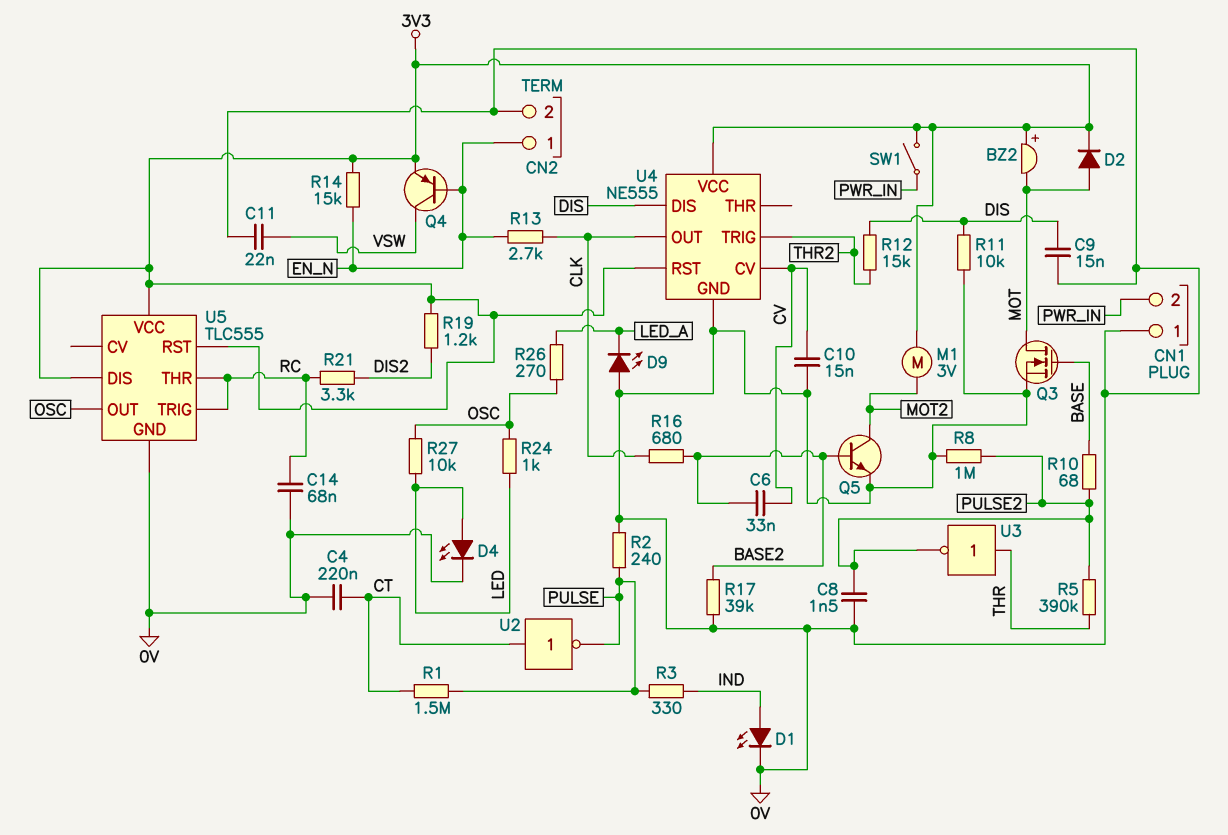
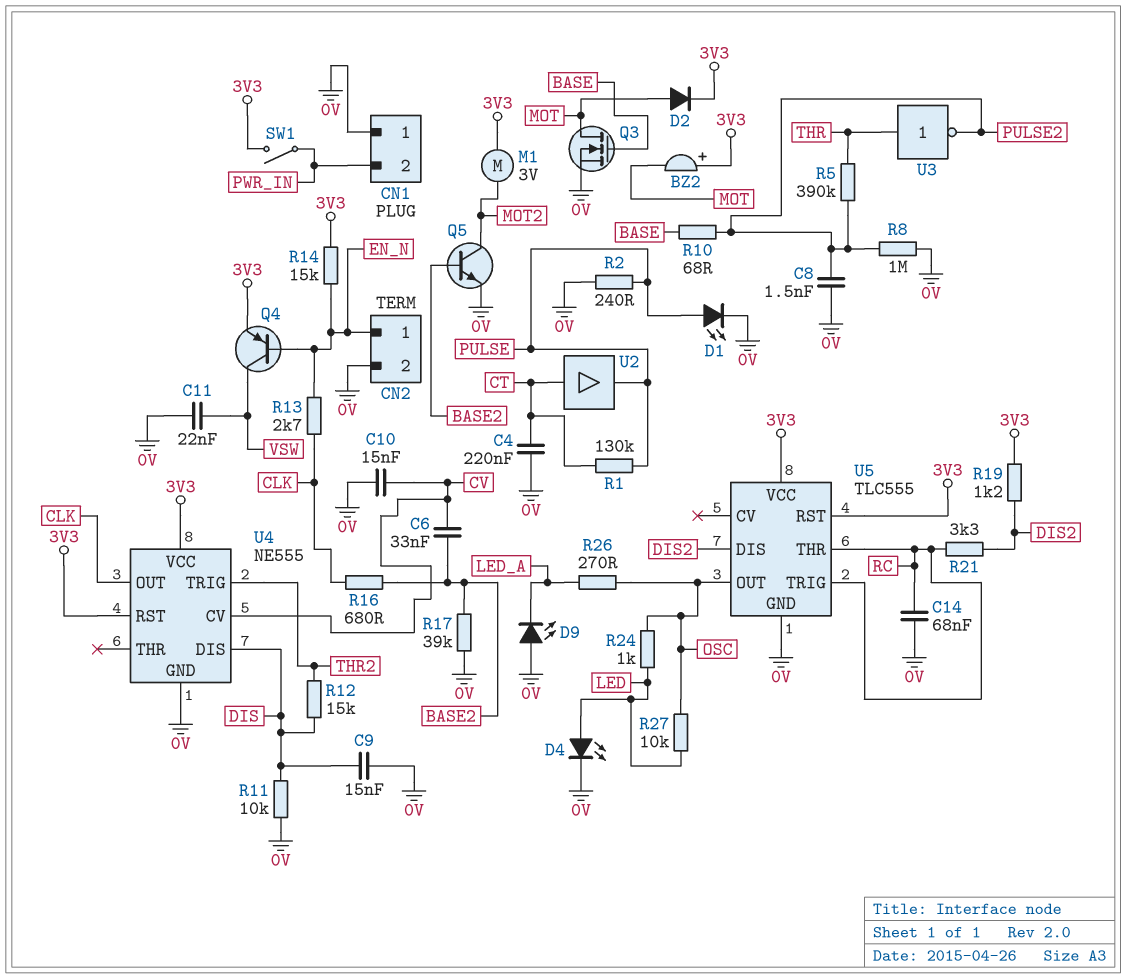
D1: LED (A IND, K 0V) -> LED (A PULSE, K 0V)
R1: 1.5M (CT, PULSE) -> 130k (CT, PULSE)
R3: 330 (IND, PULSE) -> none
U2: NOT (in CT, out PULSE) -> buffer (in CT, out PULSE)
U5 pin DIS: 3V3 -> DIS2

